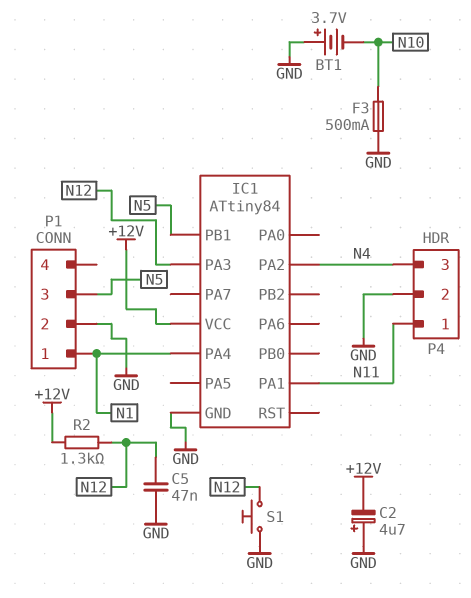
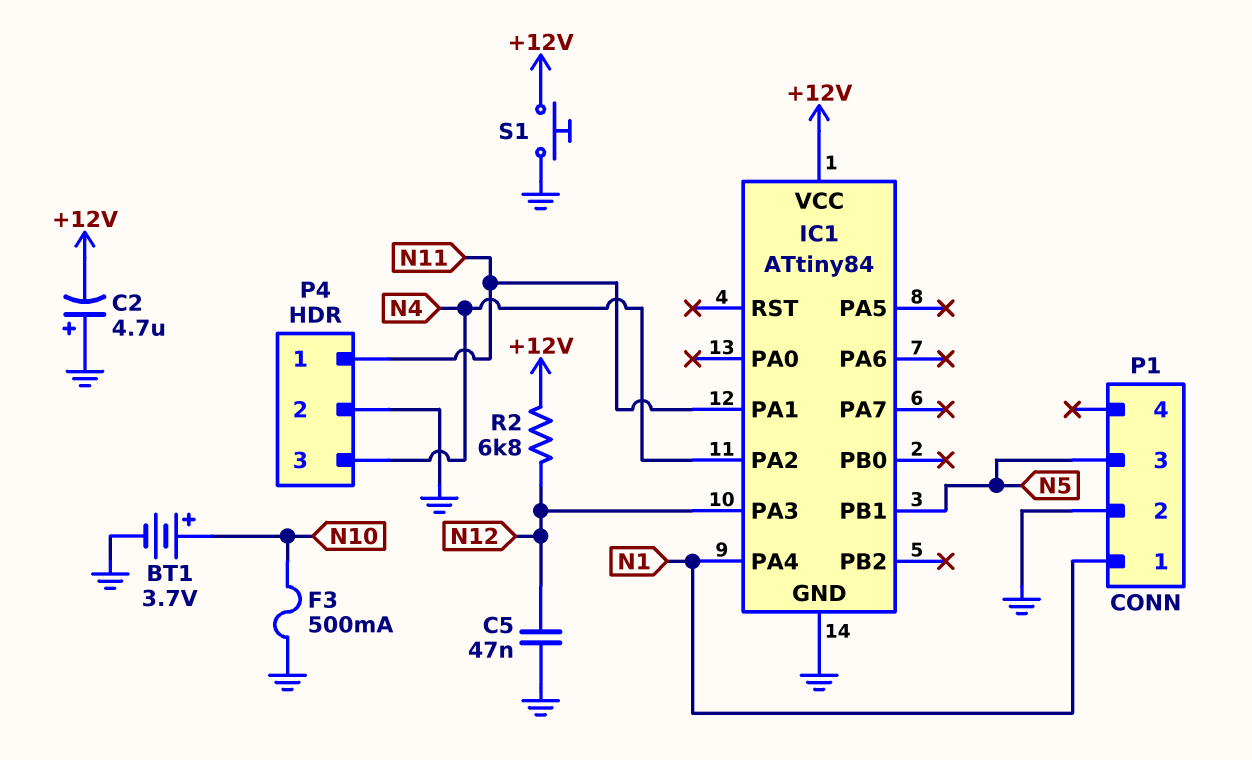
BT1: 3.7V (plus GND, minus N10) -> 3.7V (plus N10, minus GND)
R2: 1.3k (+12V, N12) -> 6.8k (+12V, N12)
S1: button (GND, N12) -> button (+12V, GND)

